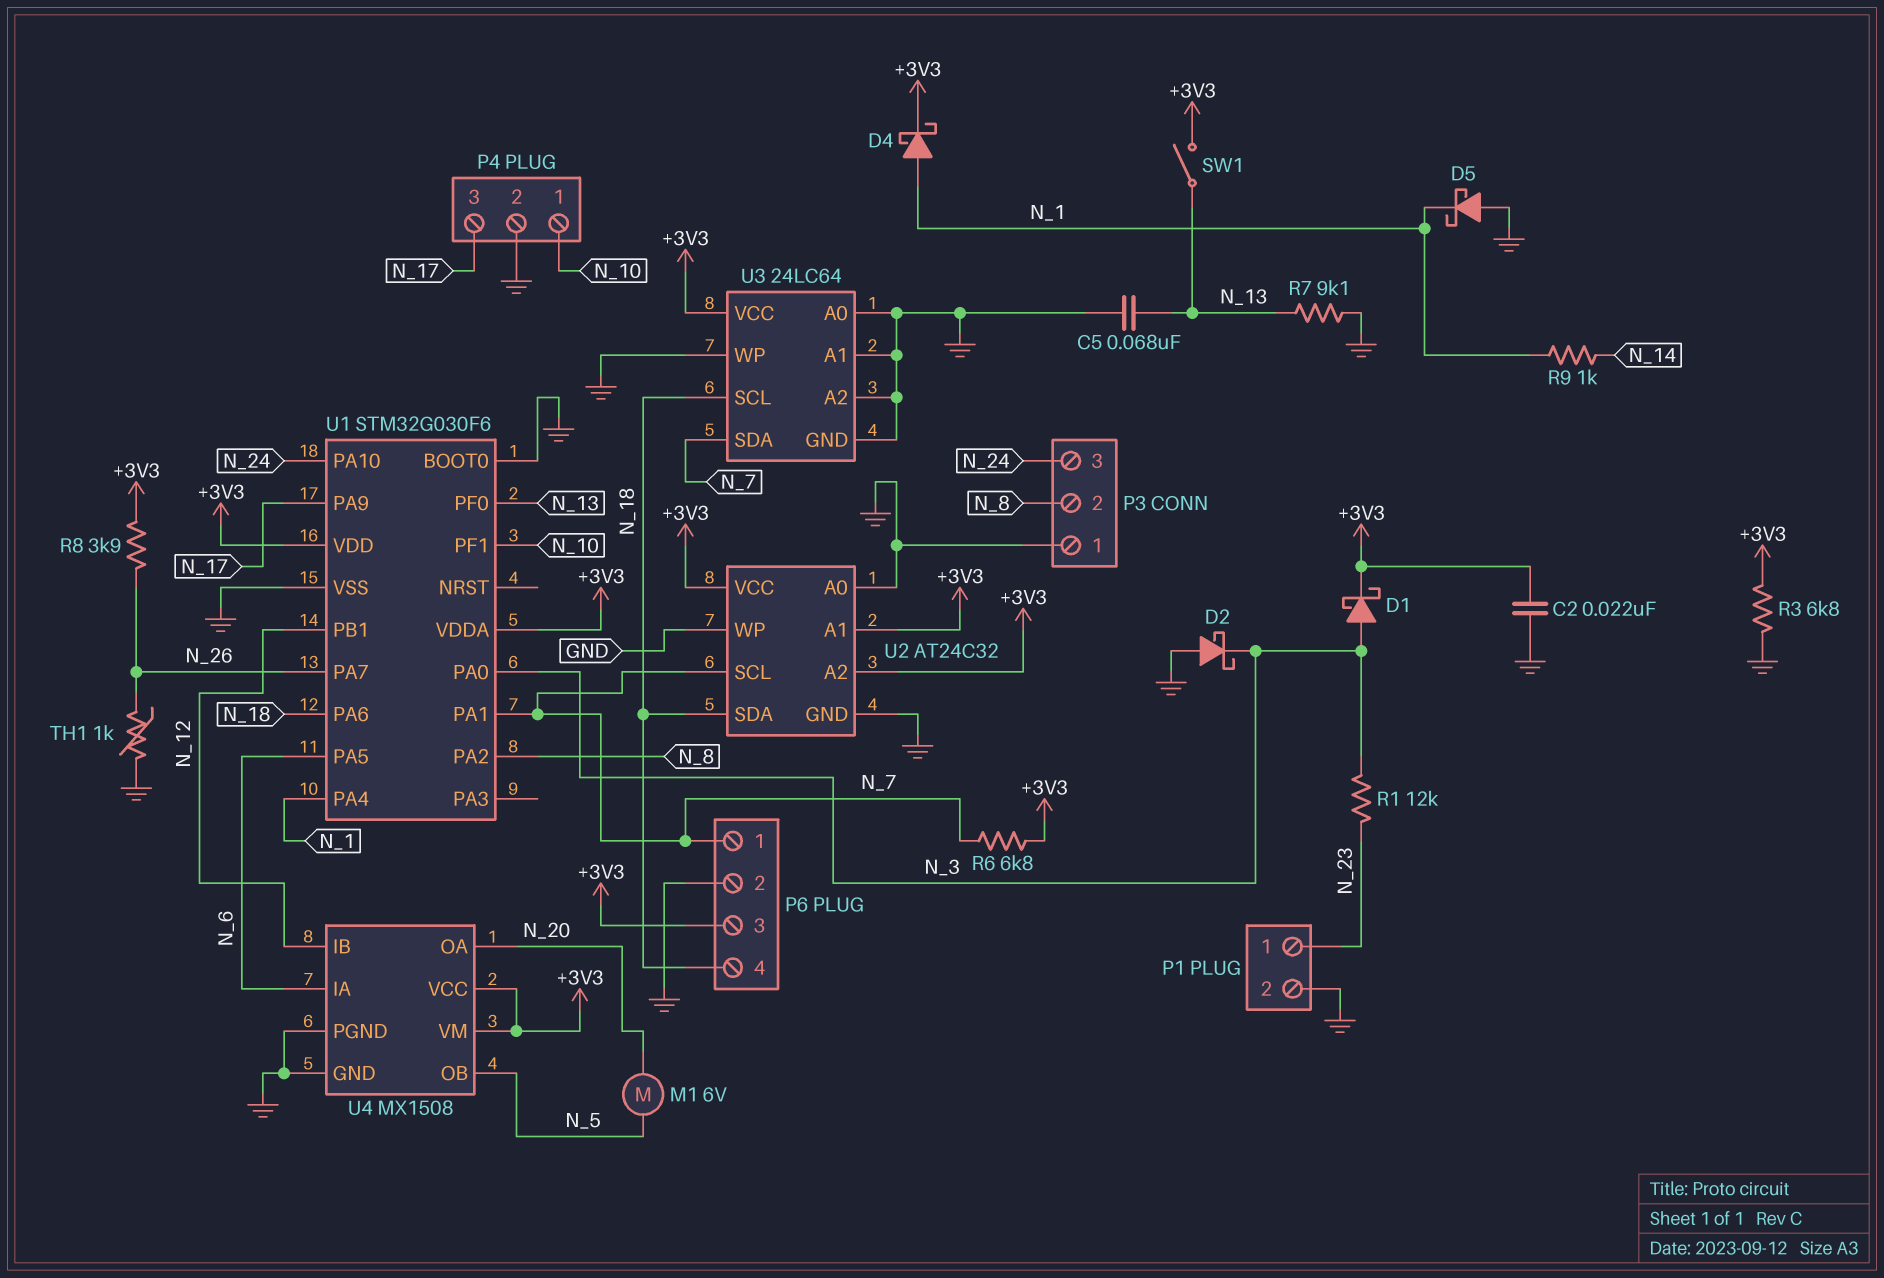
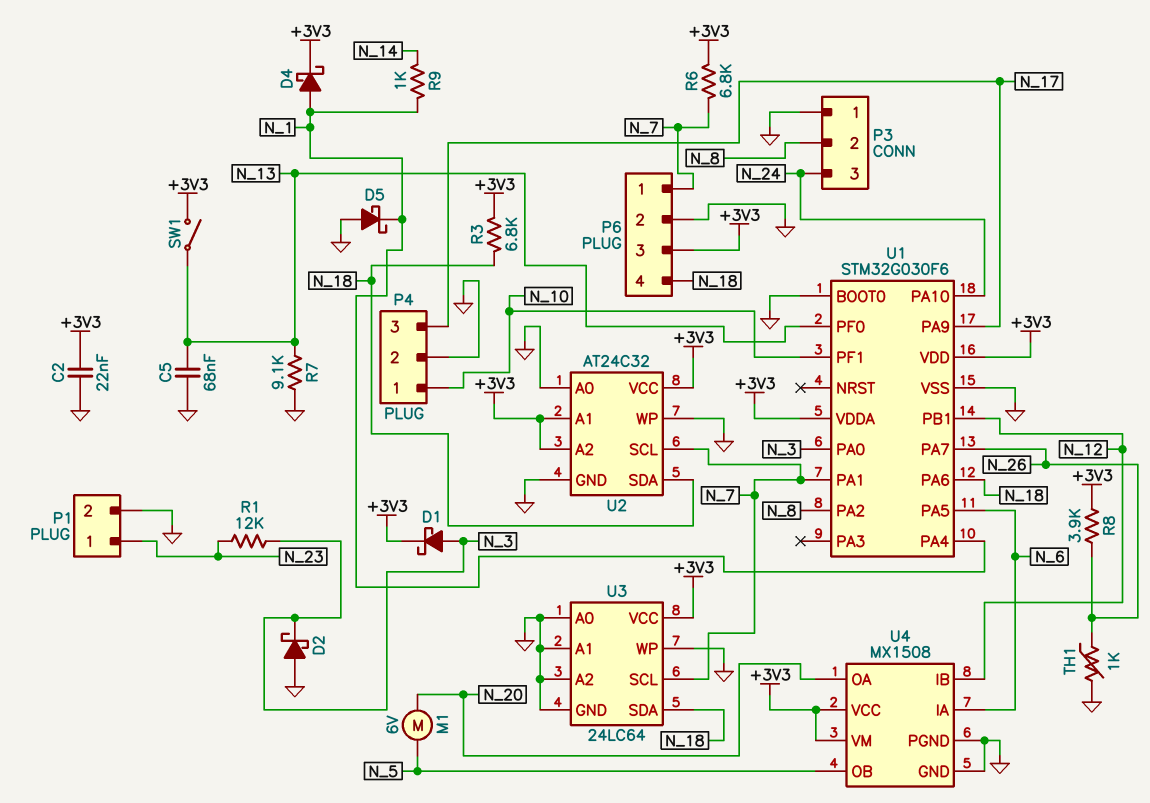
R3: 6.8k (+3V3, GND) -> 6.8k (+3V3, N_18)
U3 pin SCL: N_18 -> N_7
U3 pin SDA: N_7 -> N_18

